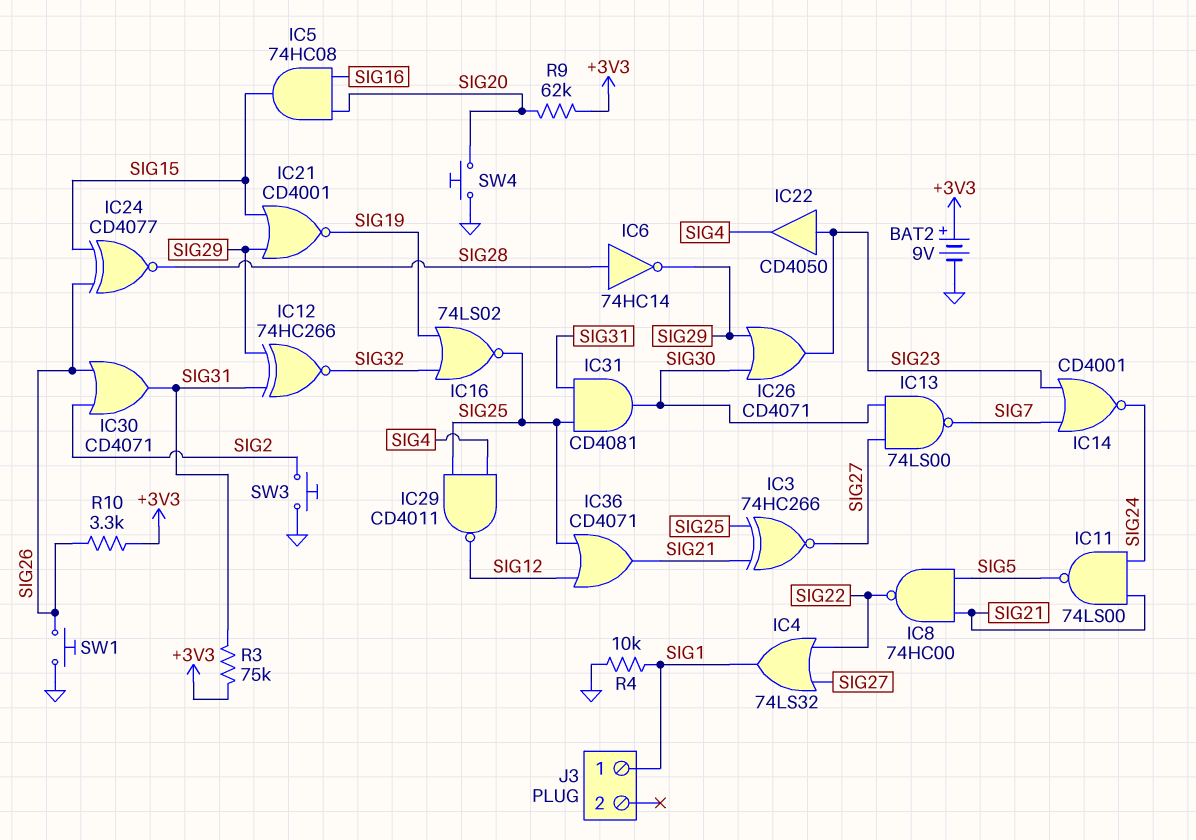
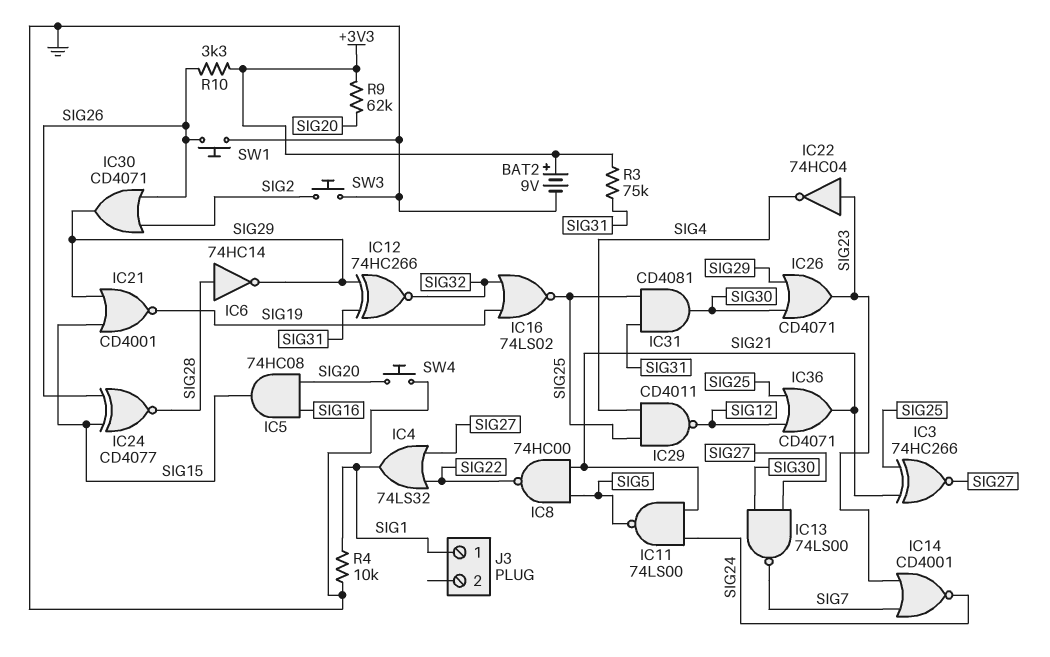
IC22: buffer CD4050 (in SIG23, out SIG4) -> NOT 74HC04 (in SIG23, out SIG4)
IC30: OR CD4071 (in SIG2, in SIG26, out SIG31) -> OR CD4071 (in SIG2, in SIG26, out SIG29)

